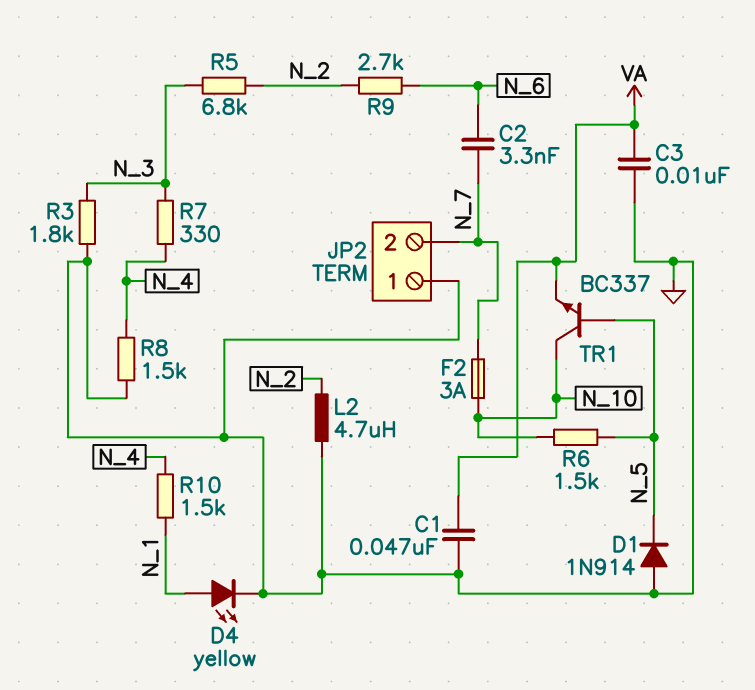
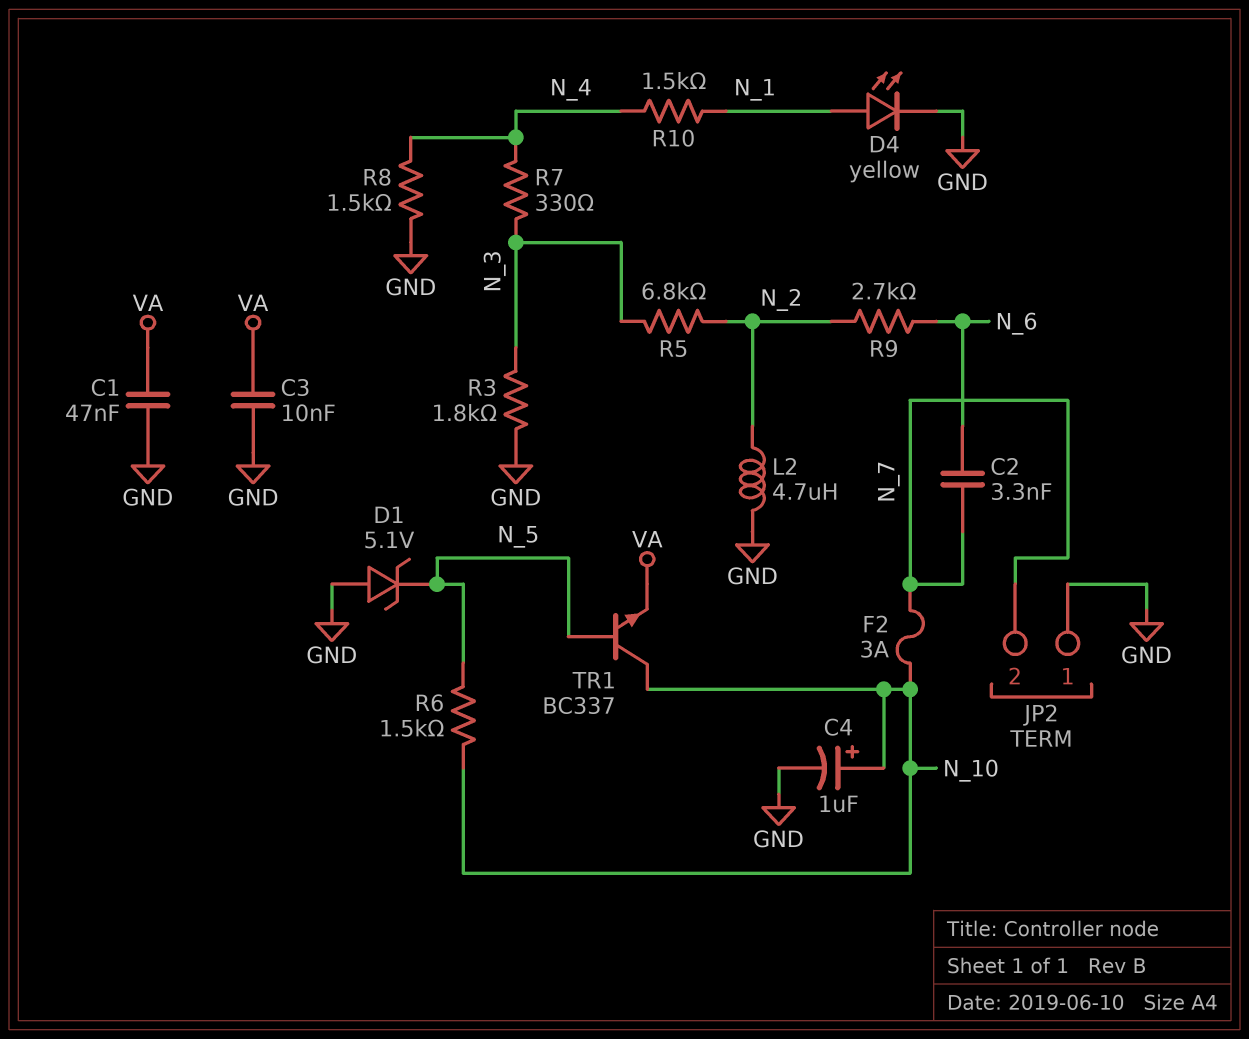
C4: none -> 1uF (plus N_10, minus GND)
D1: diode 1N914 (A GND, K N_5) -> zener 5.1V (A GND, K N_5)

